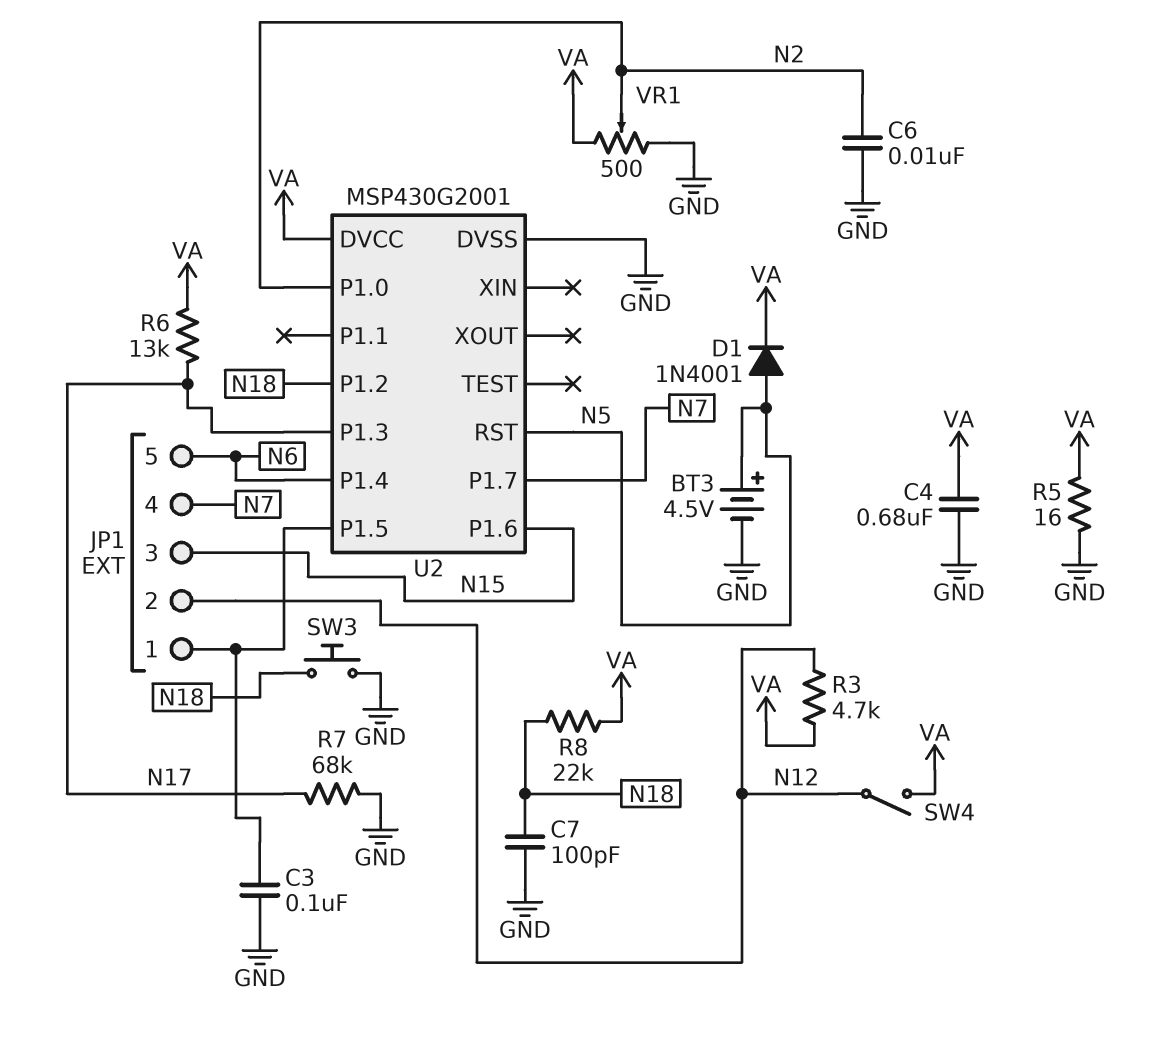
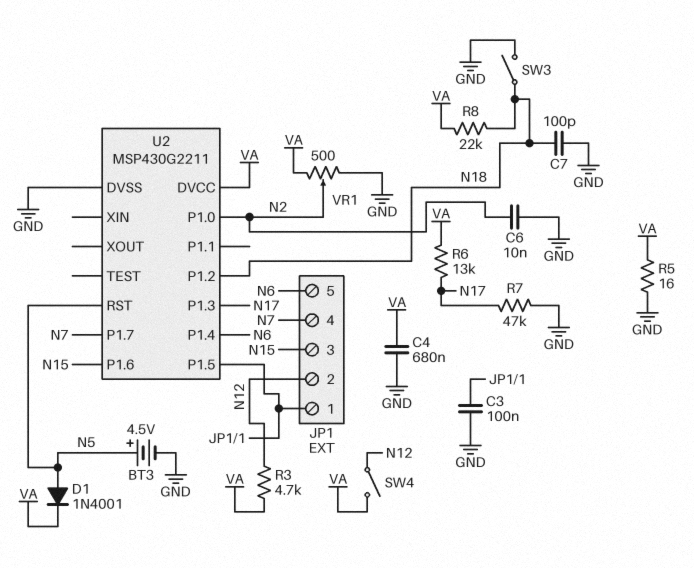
R7: 68k (GND, N17) -> 47k (GND, N17)
SW3: button (GND, N18) -> switch (GND, N18)
U2: MSP430G2001 -> MSP430G2211

